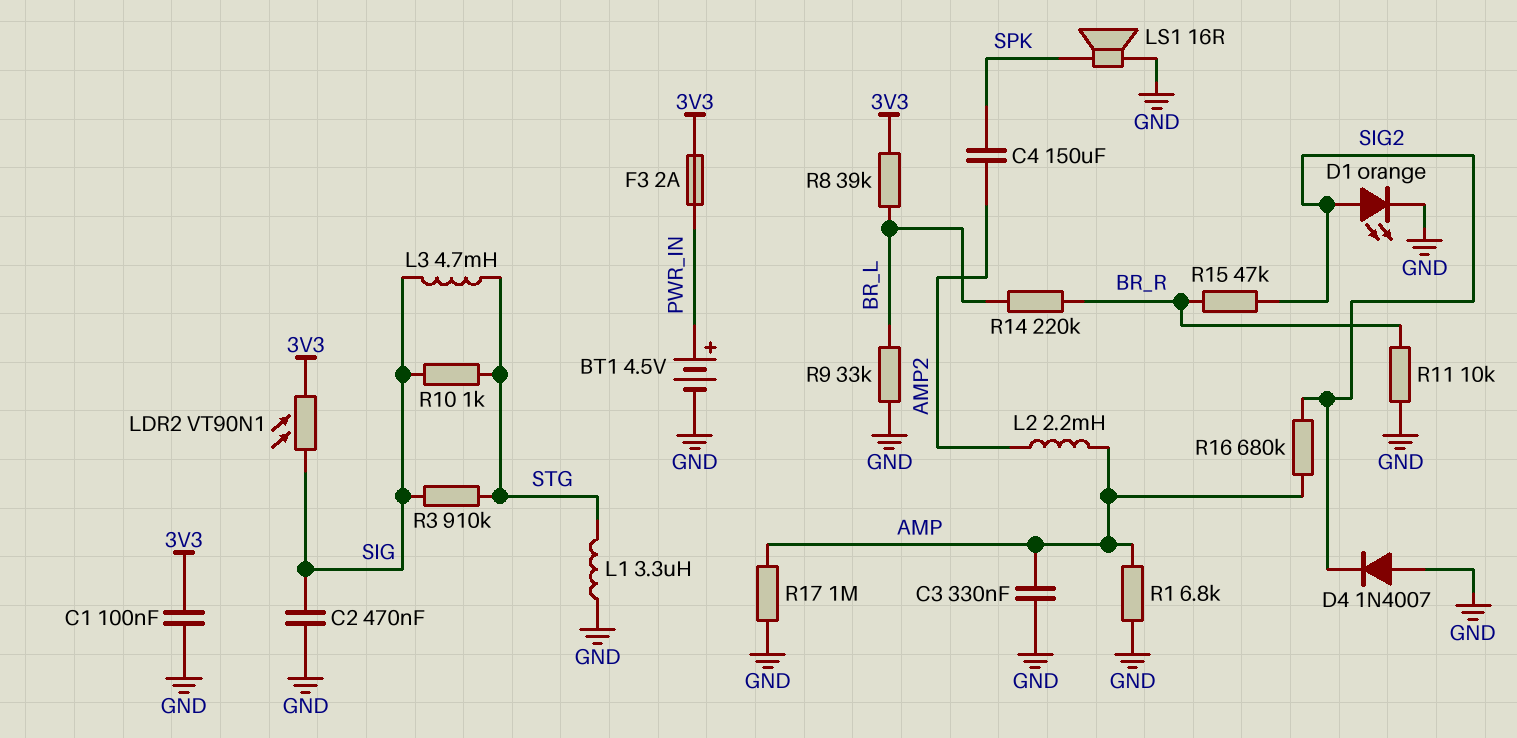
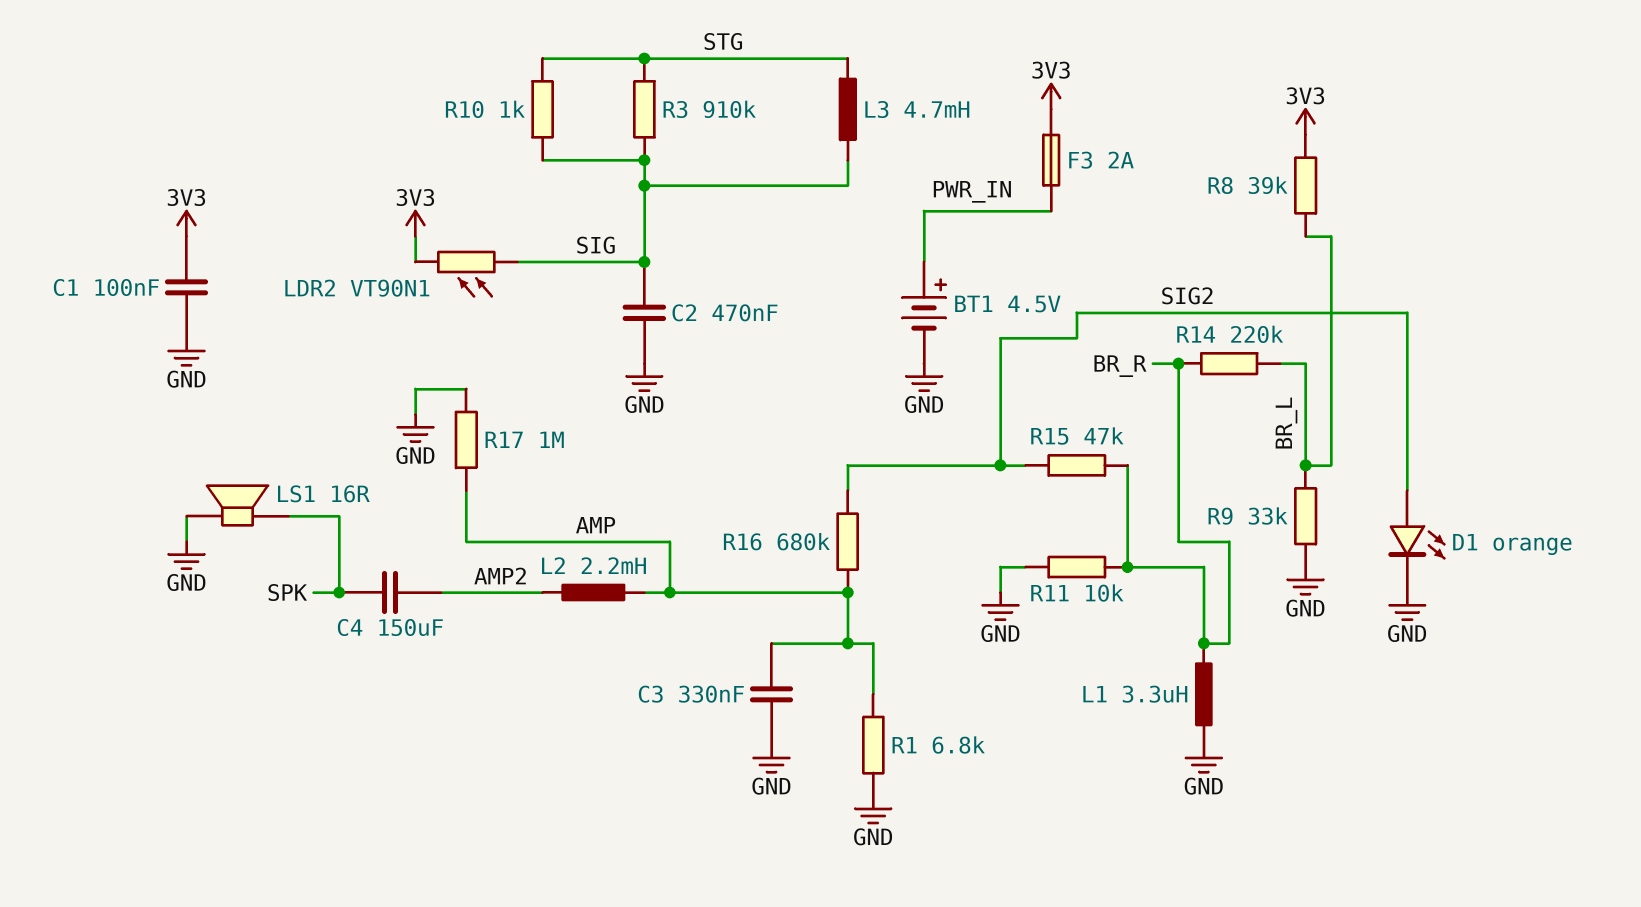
D4: diode 1N4007 (A GND, K SIG2) -> none
L1: 3.3uH (GND, STG) -> 3.3uH (BR_R, GND)

